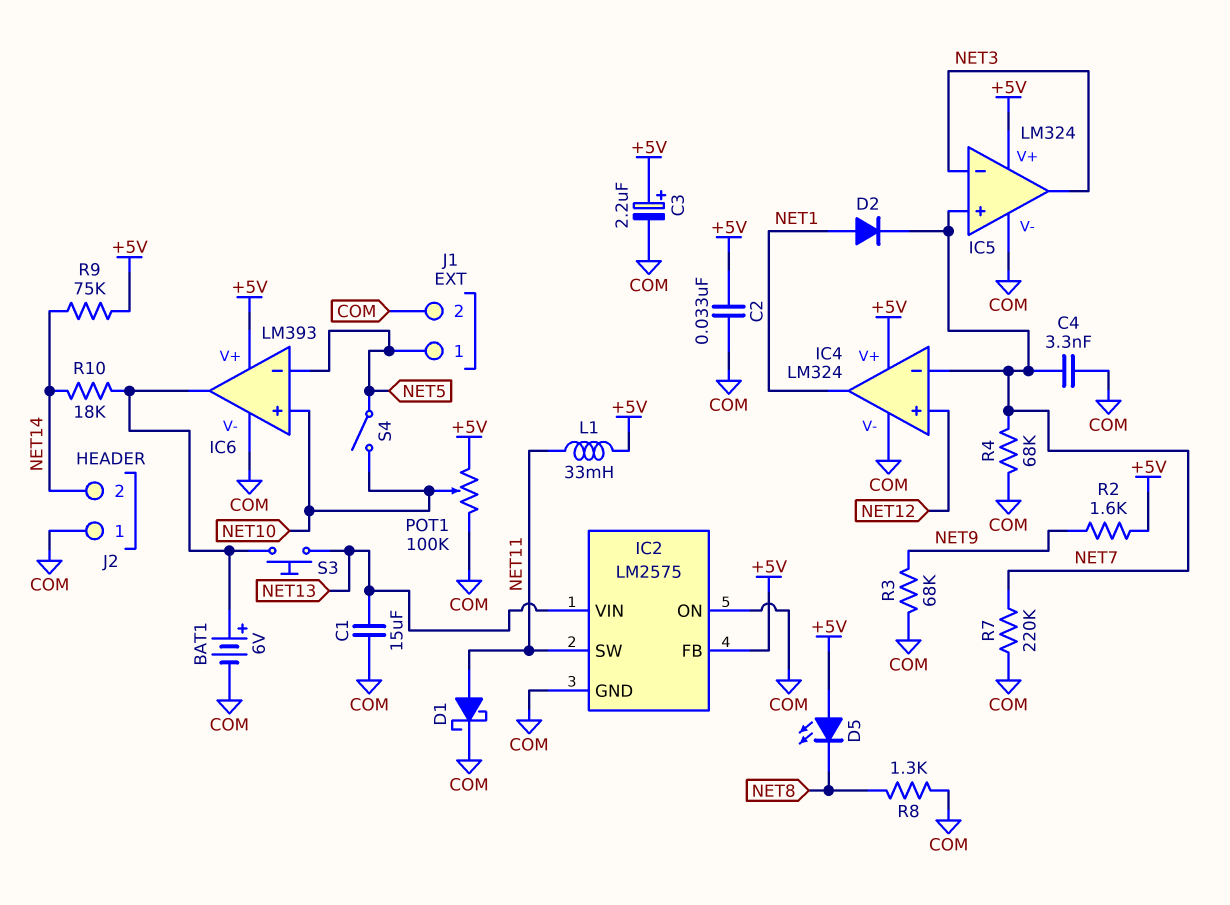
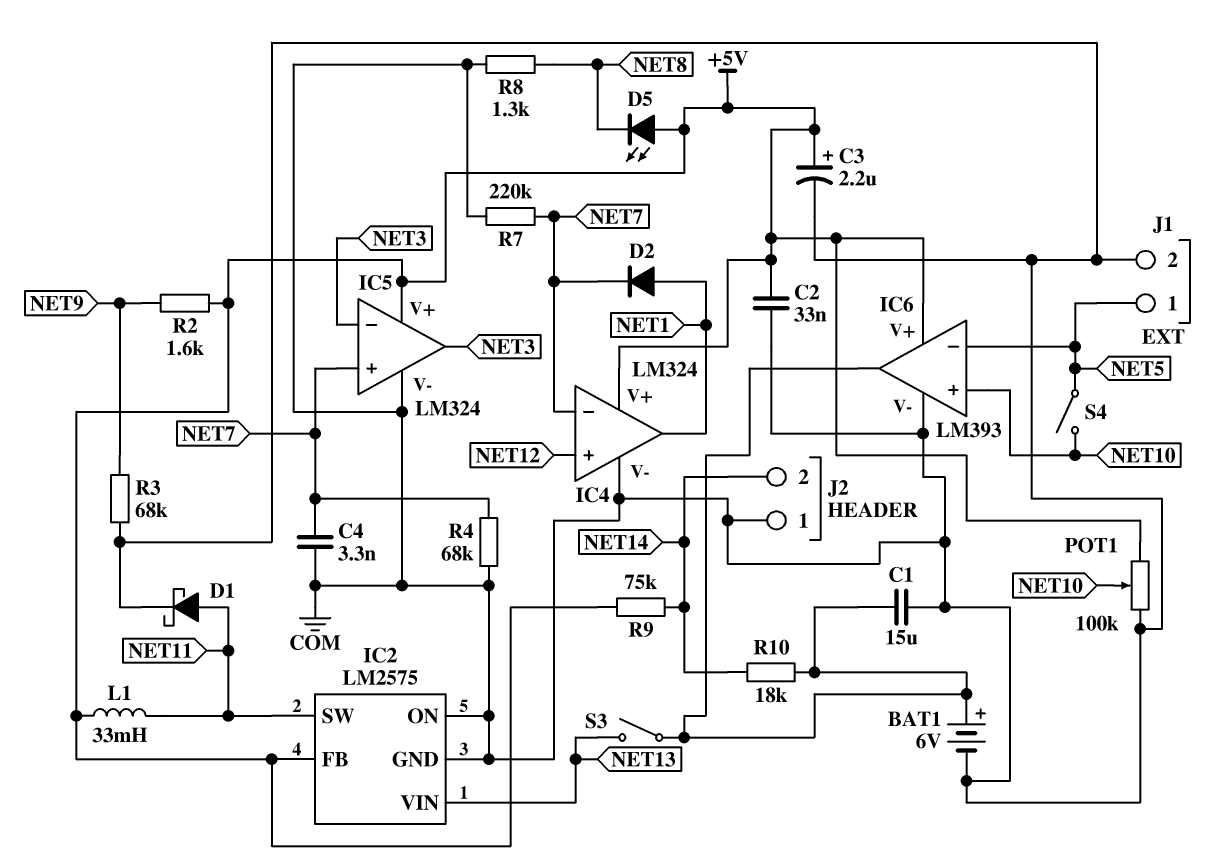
C1: 15uF (COM, NET13) -> 15uF (COM, IC6/out)
S3: button (IC6/out, NET13) -> switch (IC6/out, NET13)

